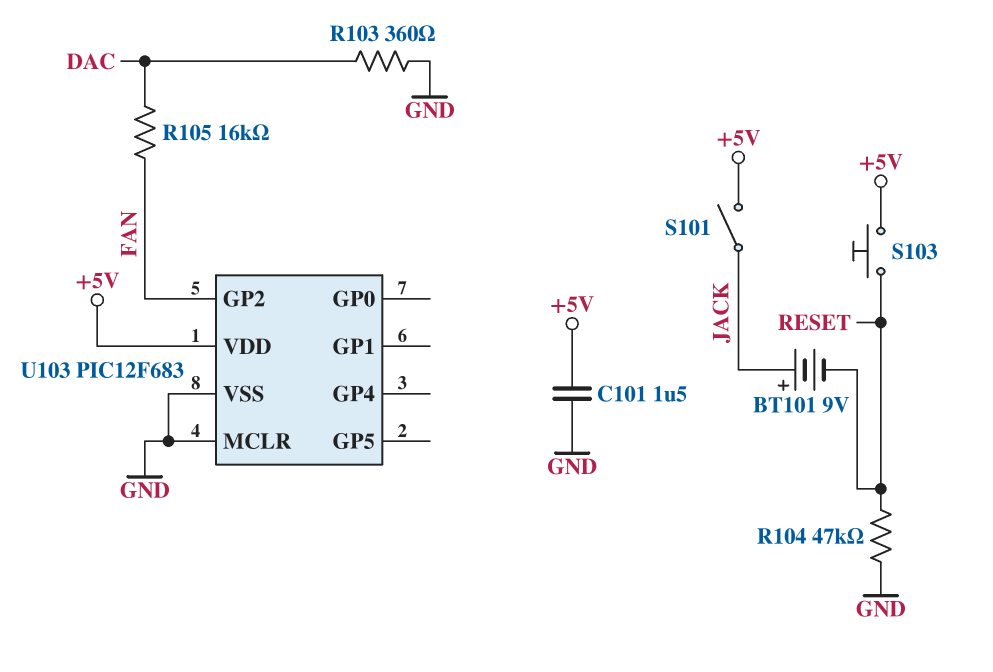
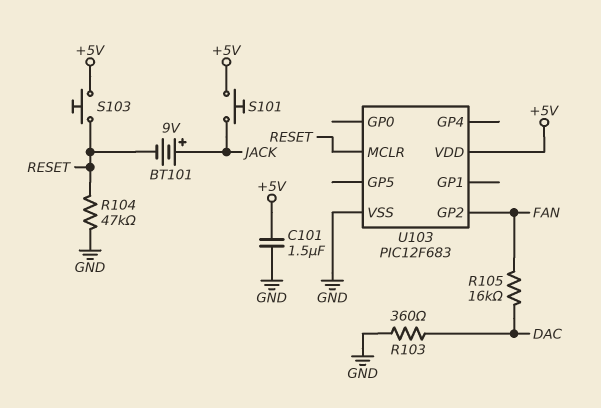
S101: switch (+5V, JACK) -> button (+5V, JACK)
U103 pin MCLR: GND -> RESET

